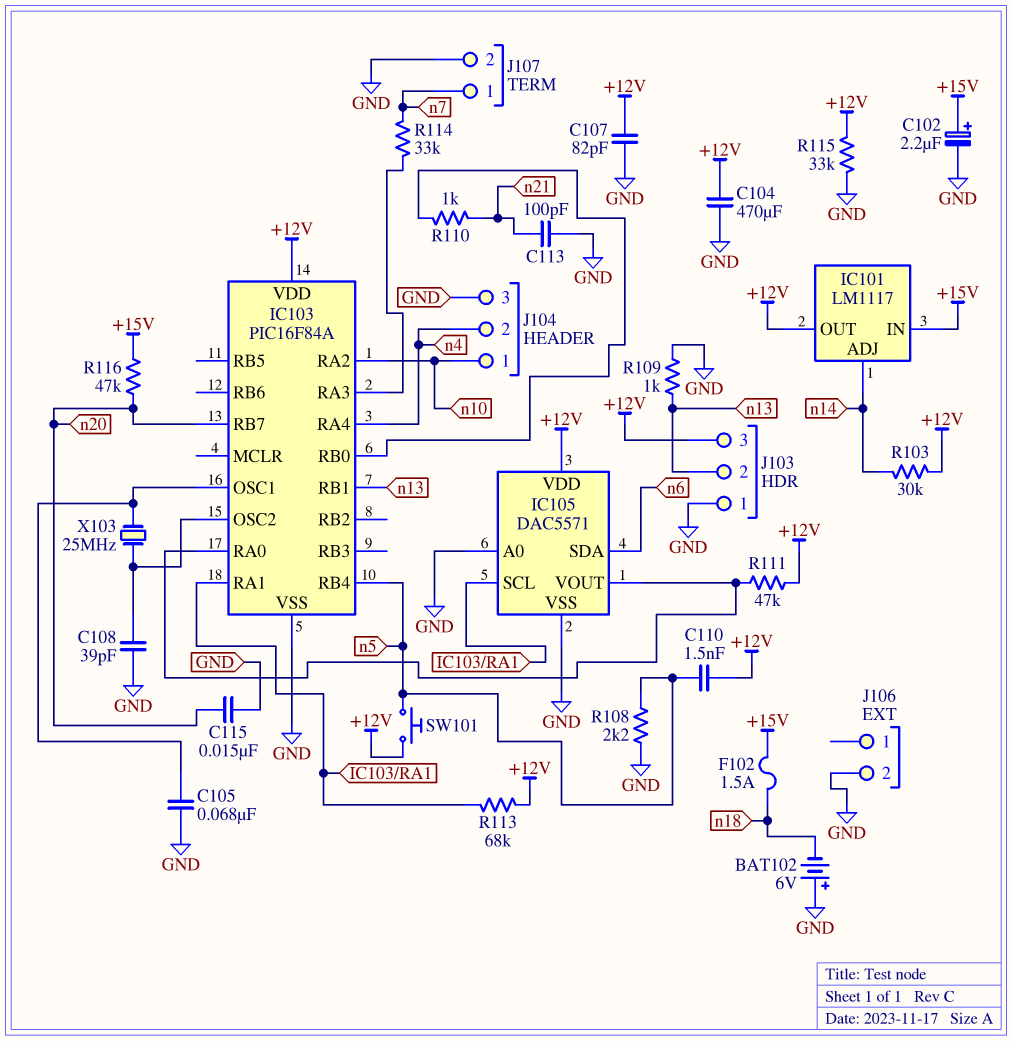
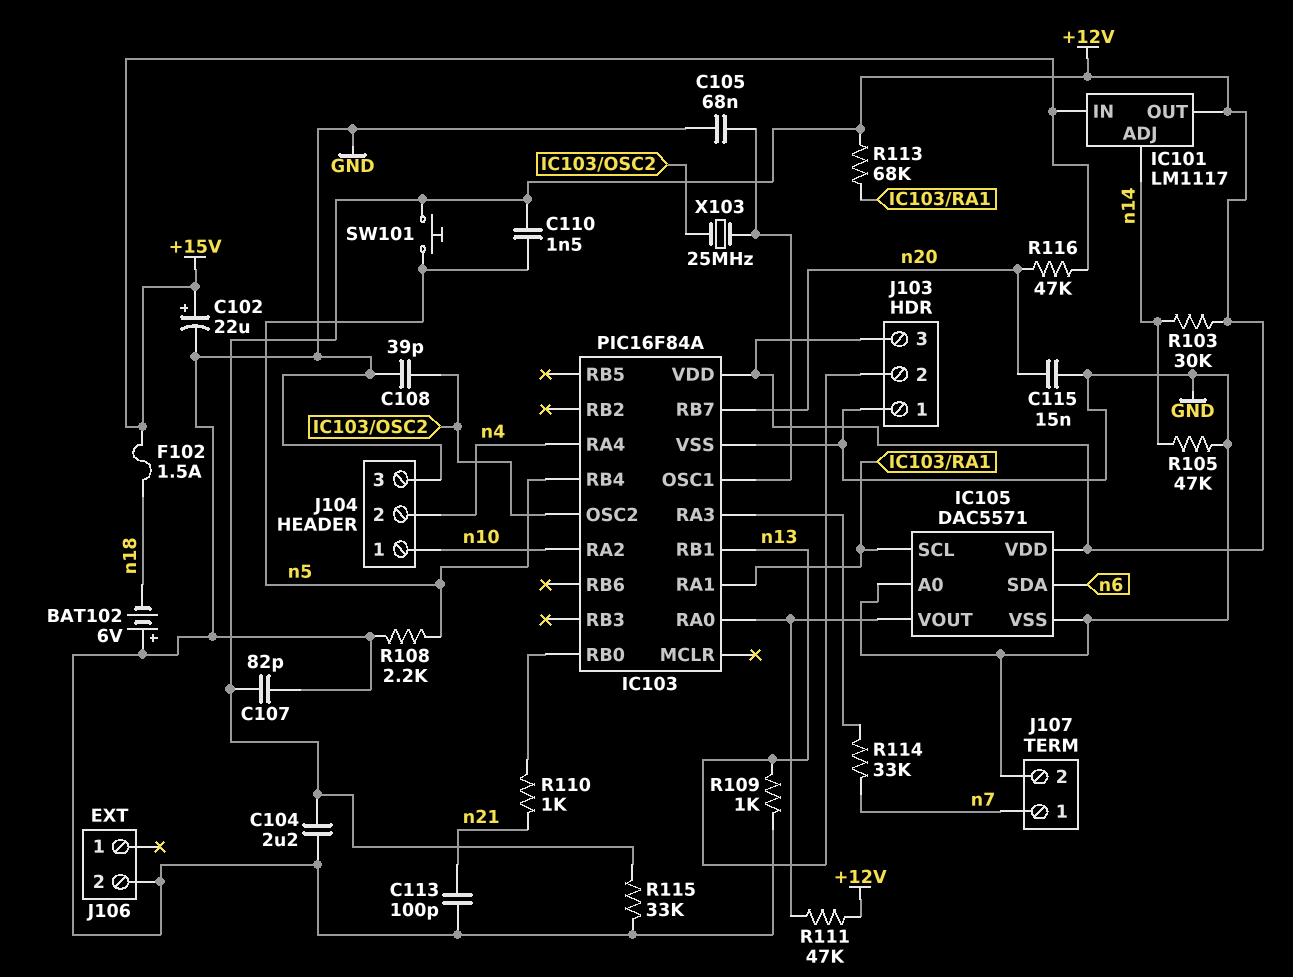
C102: 2.2uF (plus +15V, minus GND) -> 22uF (plus +15V, minus GND)
C104: 470uF (+12V, GND) -> 2.2uF (+12V, GND)
R105: none -> 47k (GND, n14)

